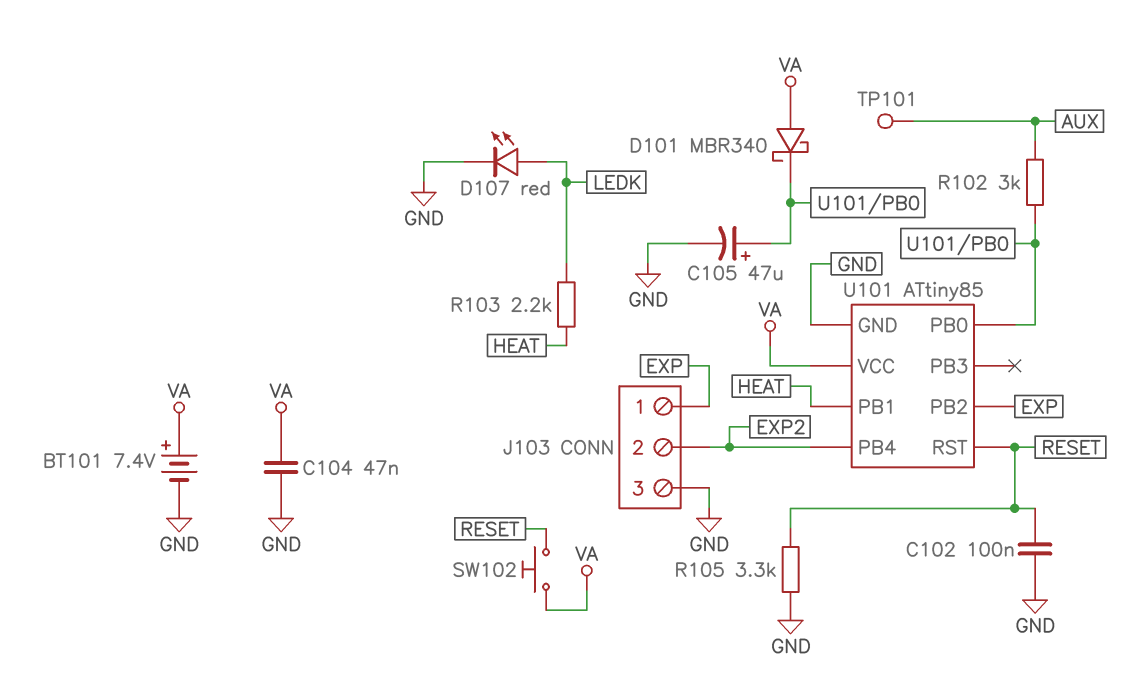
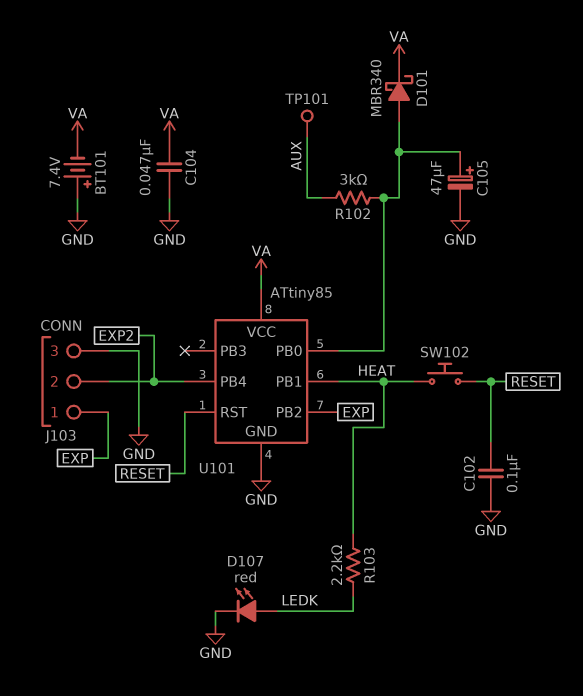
BT101: 7.4V (plus VA, minus GND) -> 7.4V (plus GND, minus VA)
D101: schottky MBR340 (A VA, K U101/PB0) -> schottky MBR340 (A U101/PB0, K VA)
R105: 3.3k (GND, RESET) -> none
SW102: button (RESET, VA) -> button (HEAT, RESET)

